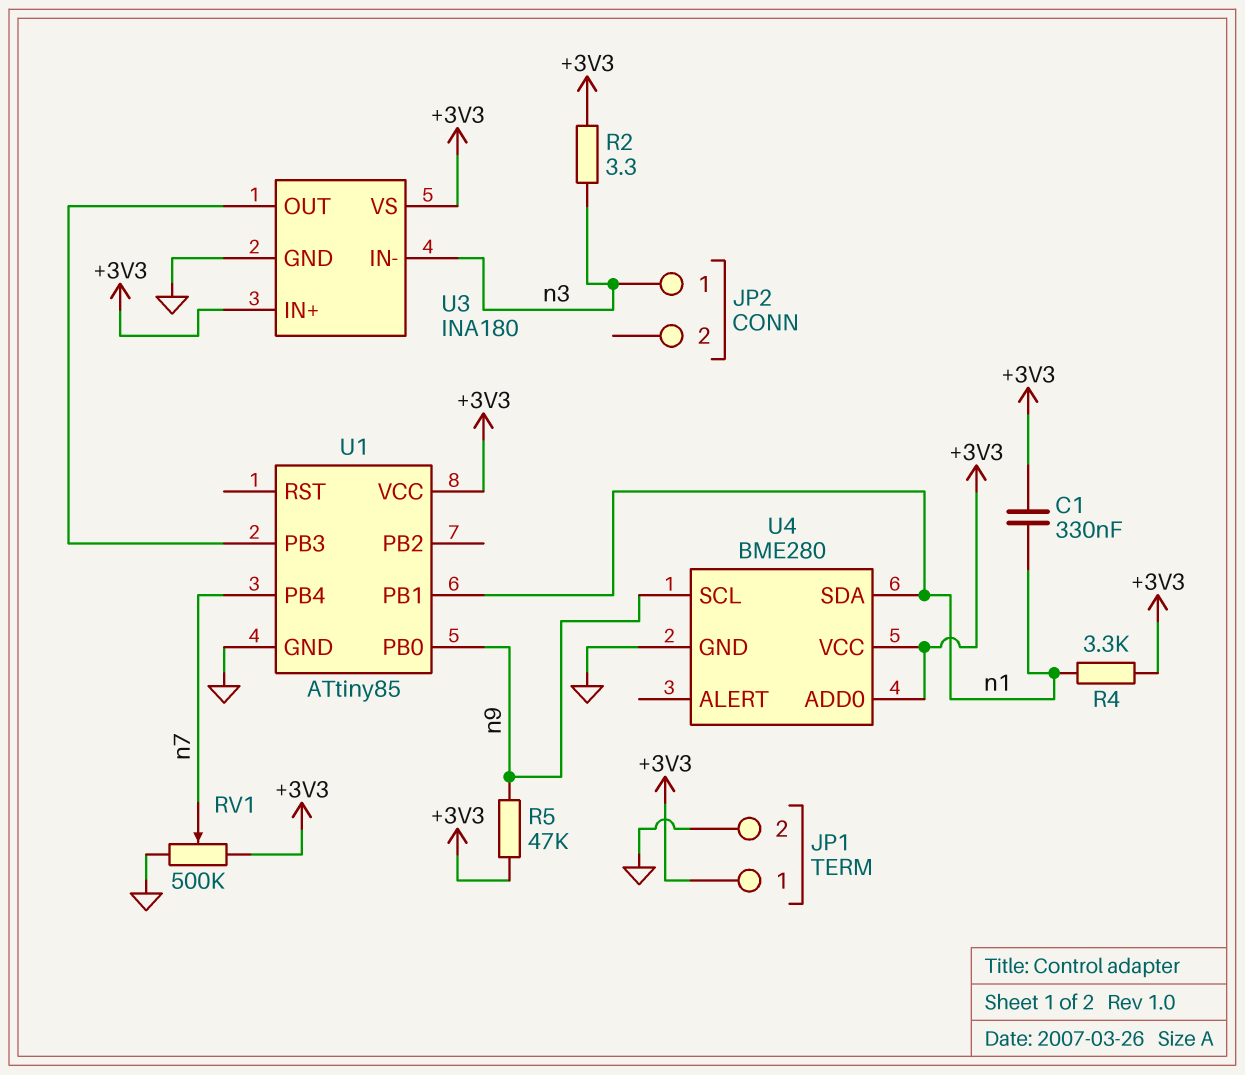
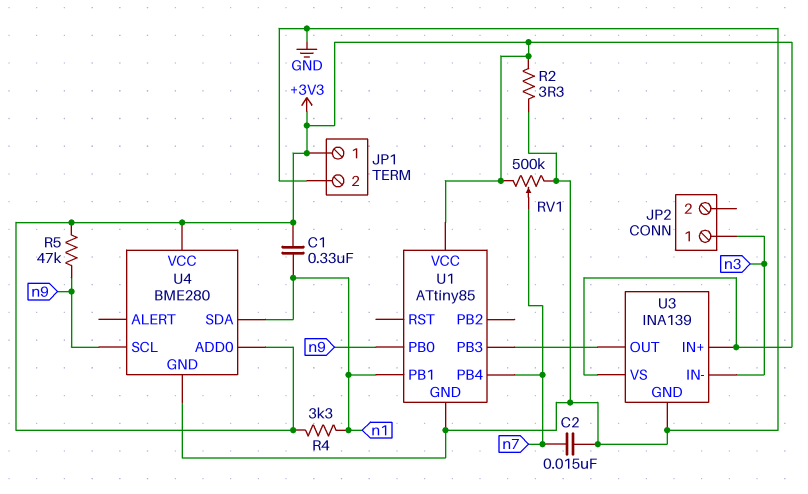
C2: none -> 15nF (GND, n7)
R2: 3.3 (+3V3, n3) -> 3.3 (+3V3, GND)
U3: INA180 -> INA139

